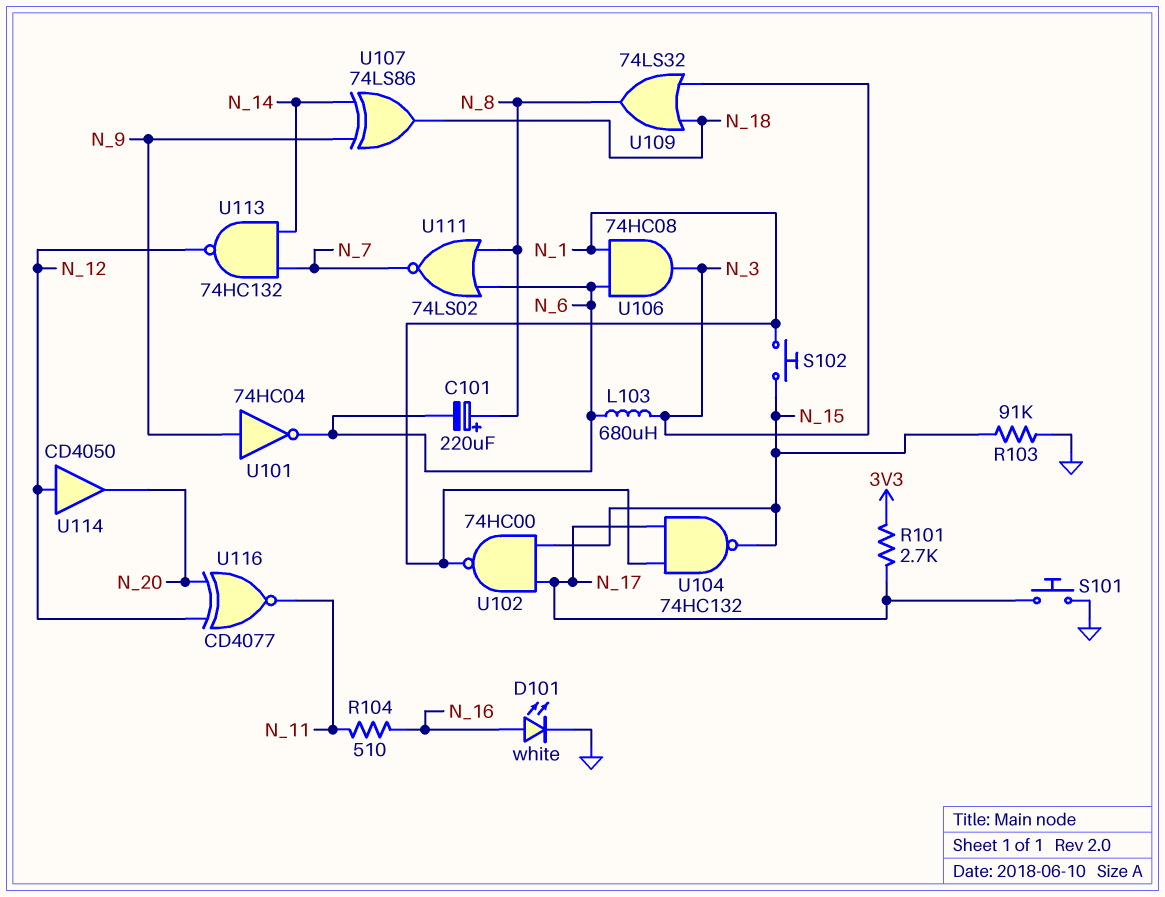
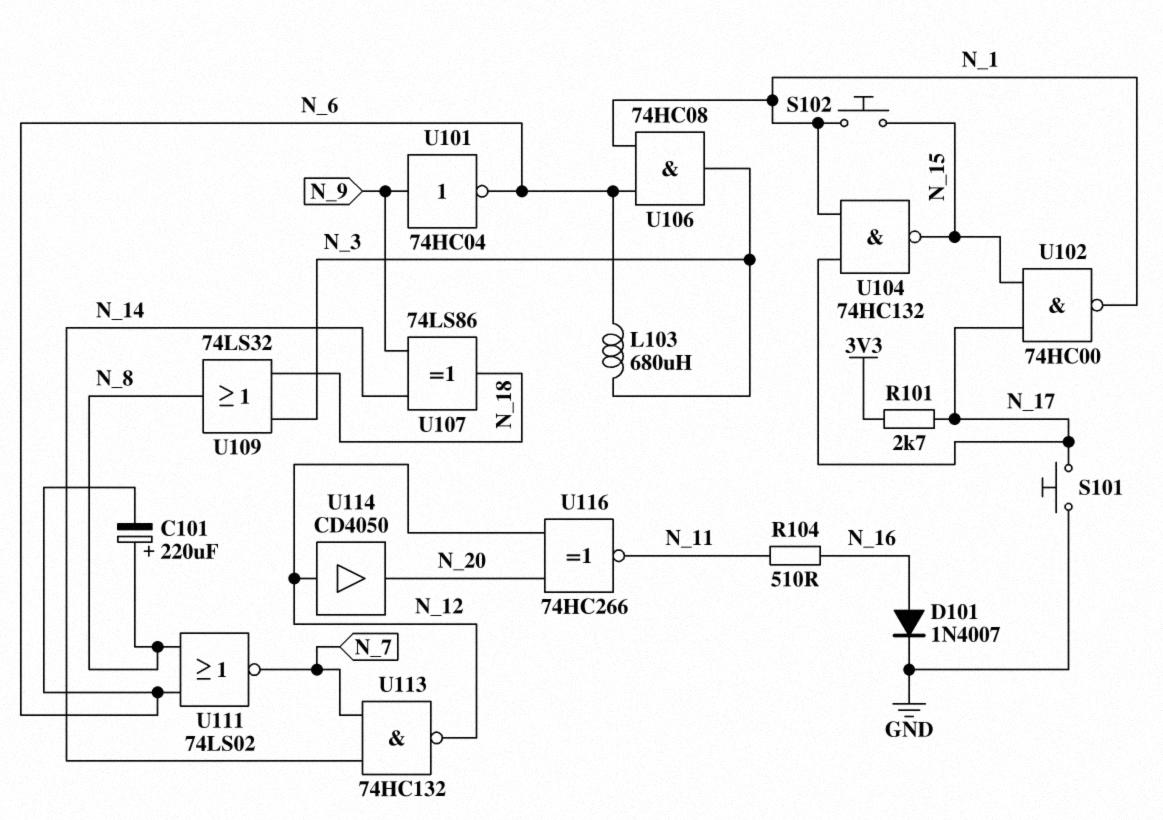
D101: LED white (A N_16, K GND) -> diode 1N4007 (A N_16, K GND)
R103: 91k (GND, N_15) -> none
U116: XNOR CD4077 (in N_12, in N_20, out N_11) -> XNOR 74HC266 (in N_12, in N_20, out N_11)

